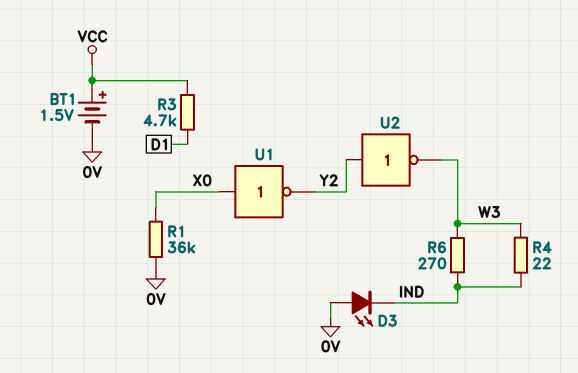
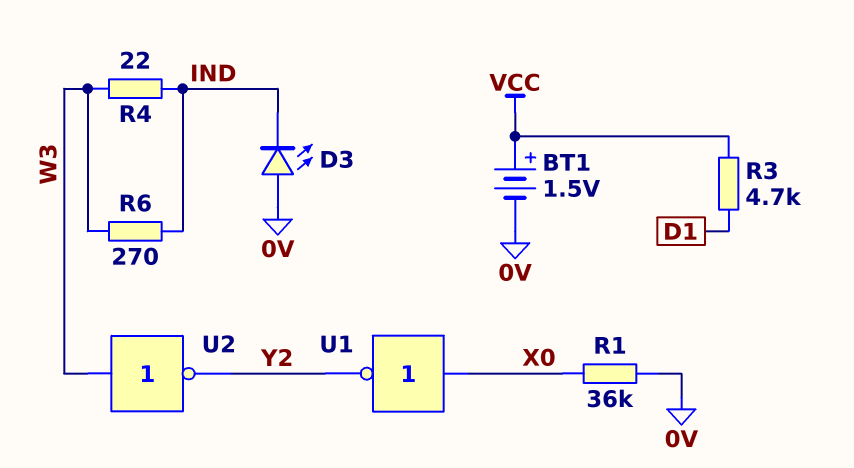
U2: NOT (in Y2, out W3) -> NOT (in W3, out Y2)

